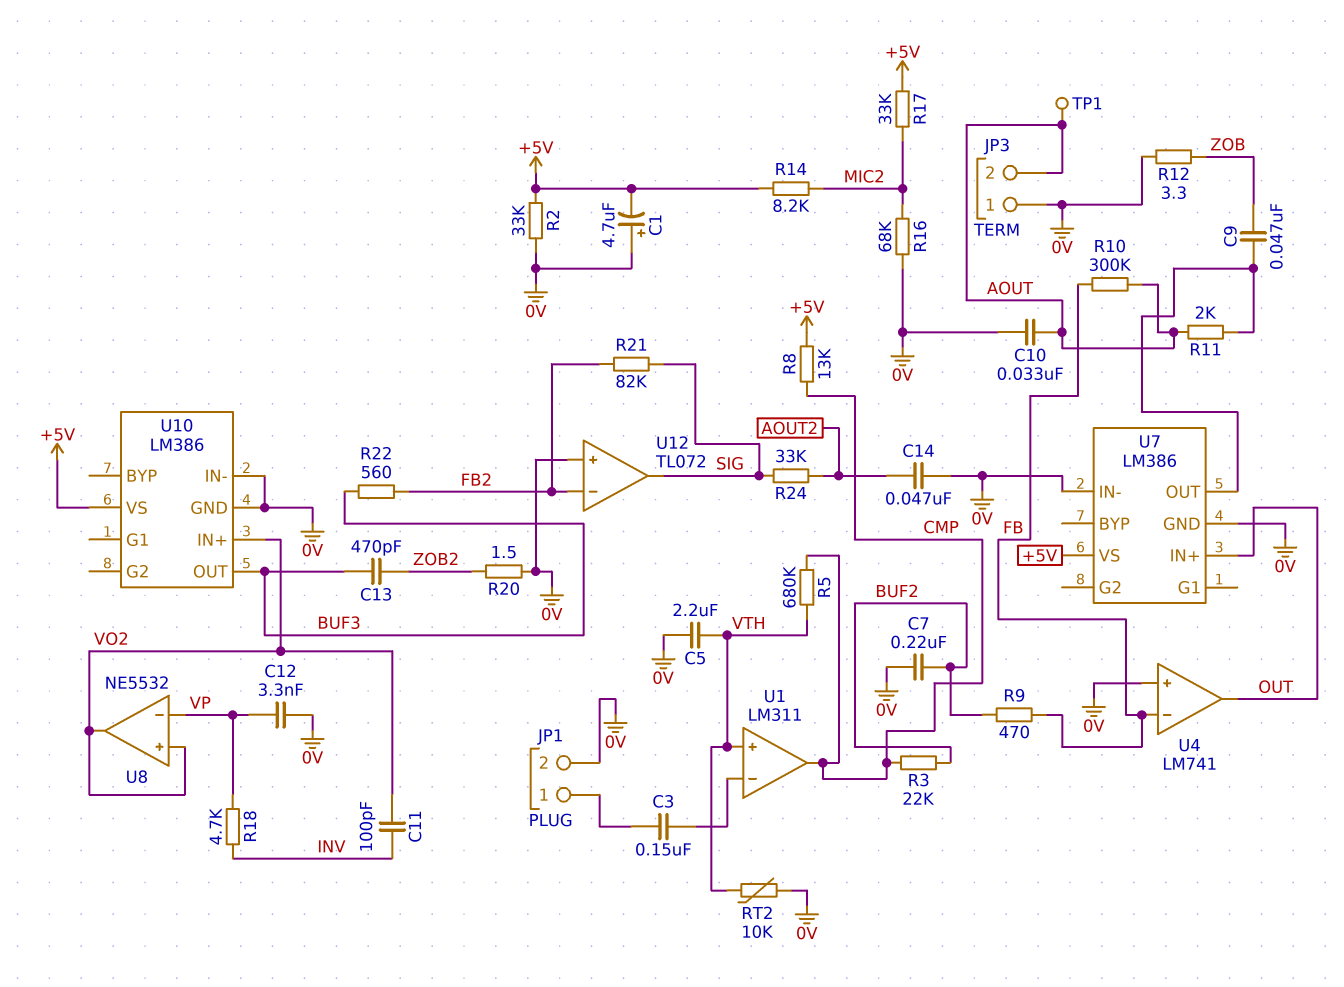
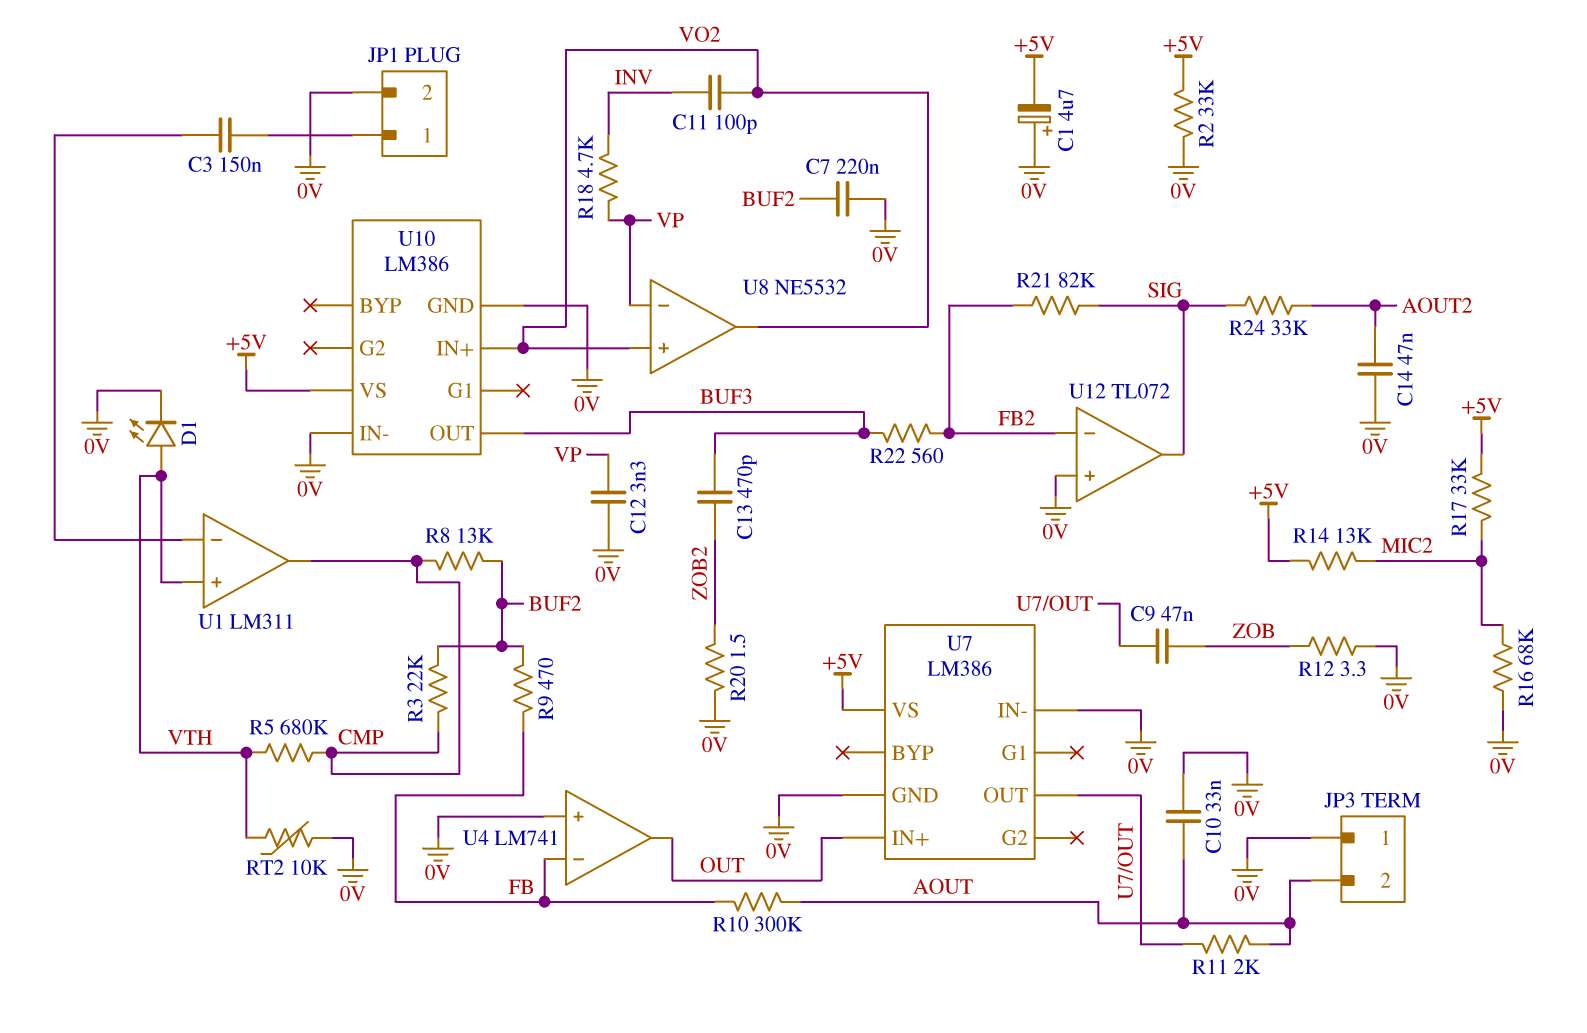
C5: 2.2uF (0V, VTH) -> none
D1: none -> LED (A VTH, K 0V)
R8: 13k (+5V, CMP) -> 13k (BUF2, CMP)
R14: 8.2k (+5V, MIC2) -> 13k (+5V, MIC2)
TP1: test point (AOUT) -> none

